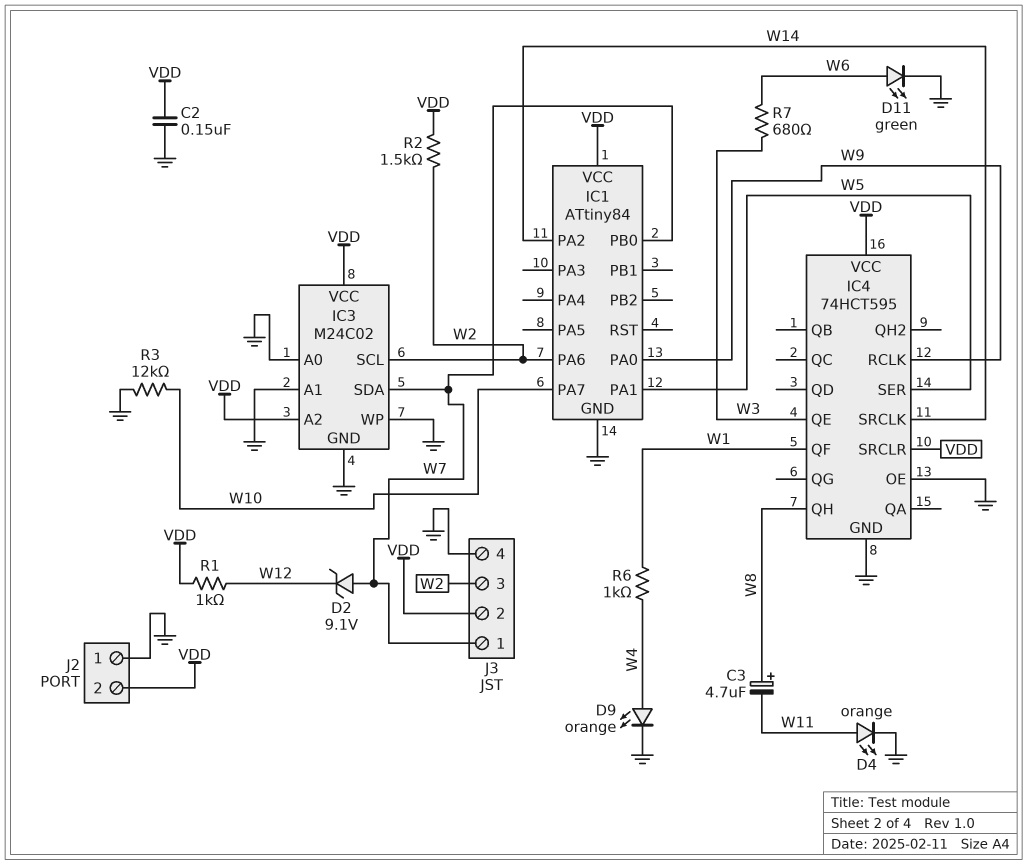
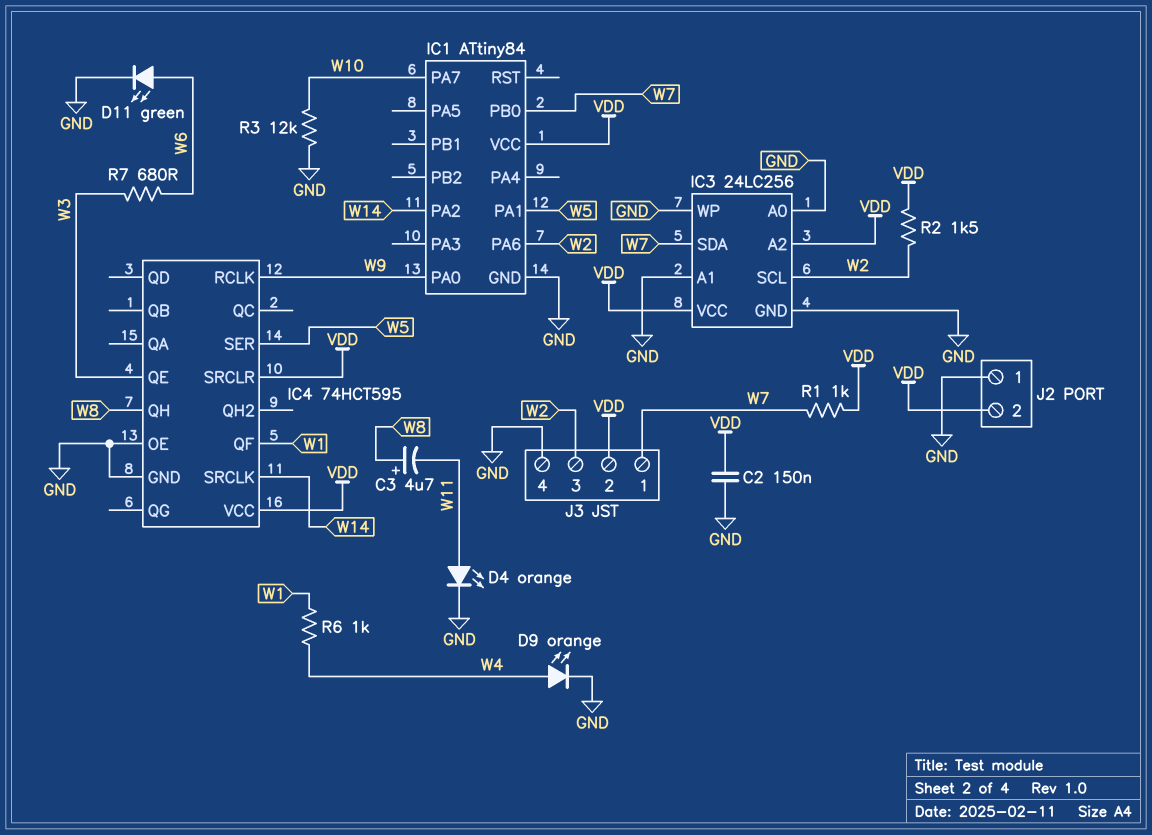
D2: zener 9.1V (A W7, K W12) -> none
IC3: M24C02 -> 24LC256
R1: 1k (VDD, W12) -> 1k (VDD, W7)

